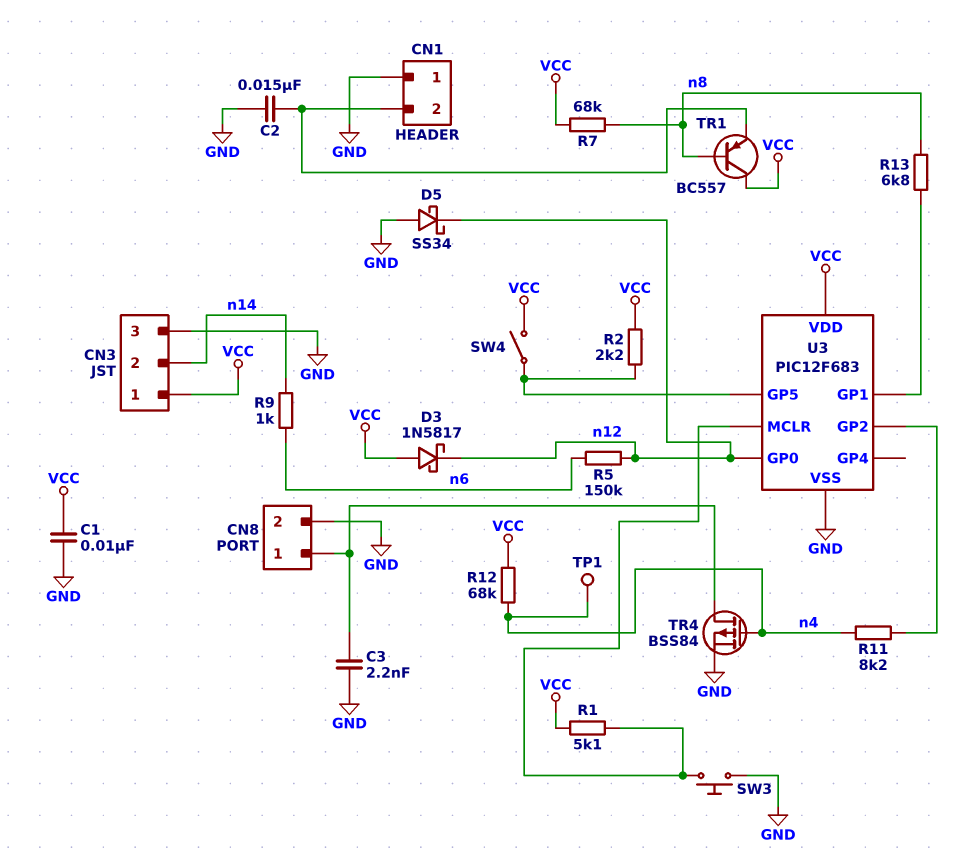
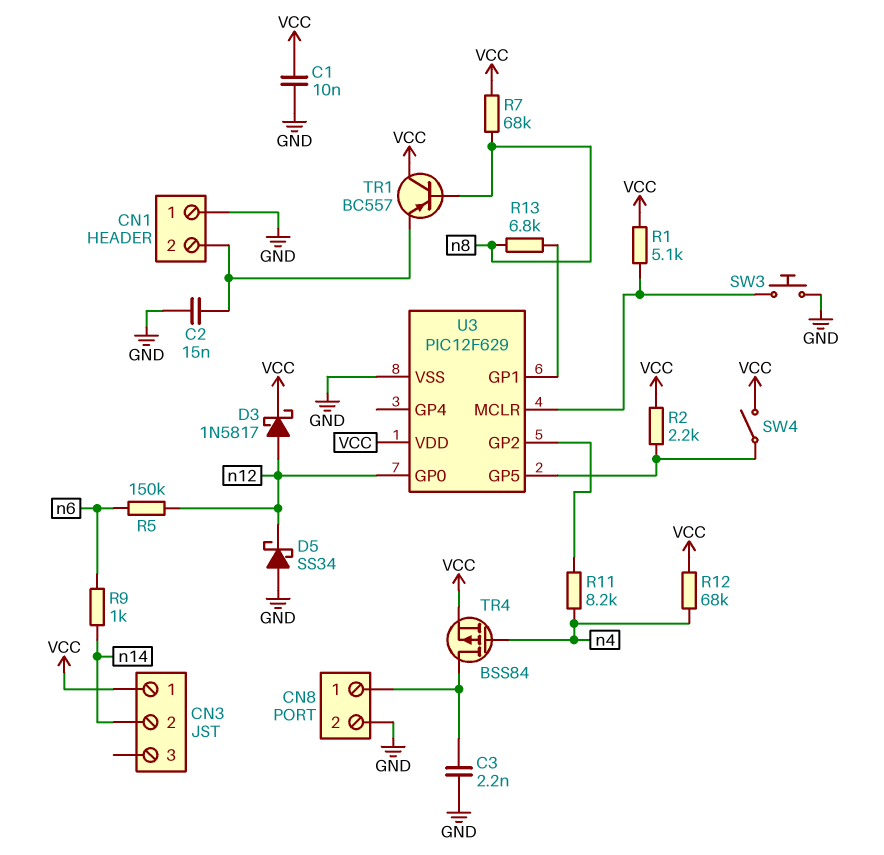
CN3 pin 3: GND -> none
D3: schottky 1N5817 (A VCC, K n12) -> schottky 1N5817 (A n12, K VCC)
TP1: test point (n4) -> none
TR4: PMOS BSS84 (G n4, D CN8/1, S GND) -> PMOS BSS84 (G n4, D CN8/1, S VCC)
U3: PIC12F683 -> PIC12F629

